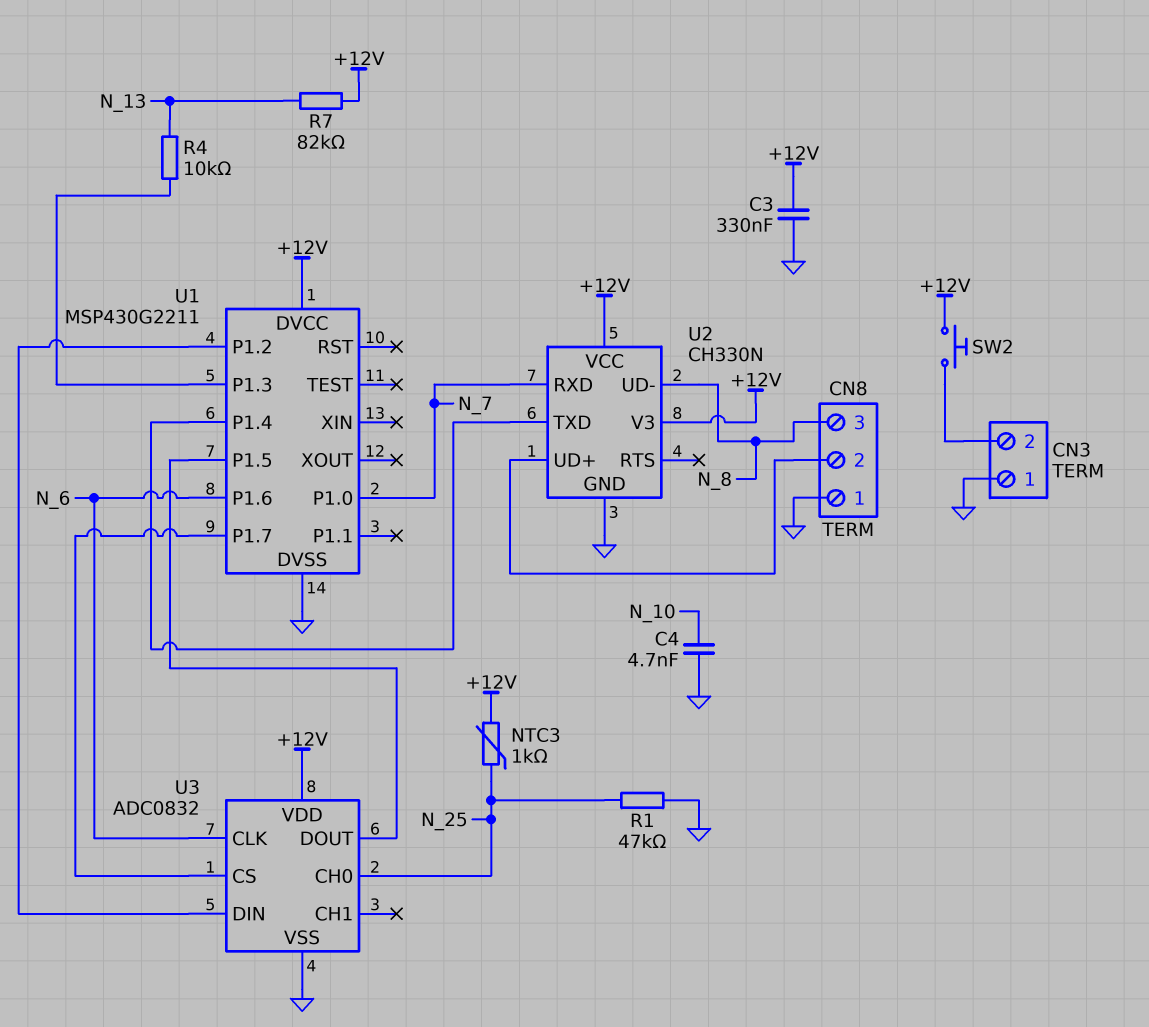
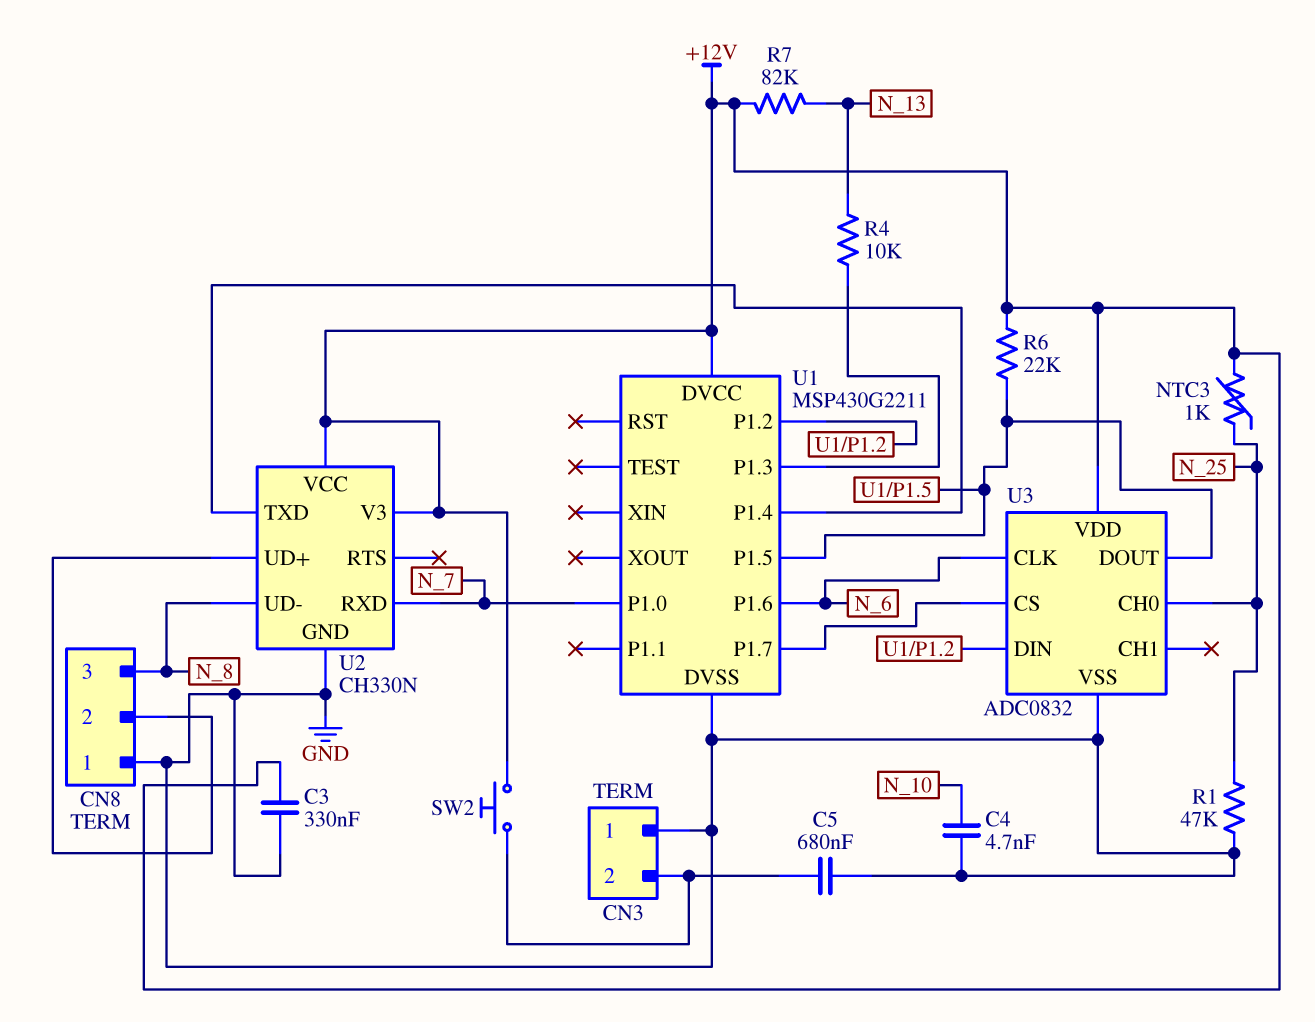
C5: none -> 680nF (CN3/2, GND)
R6: none -> 22k (+12V, U1/P1.5)

